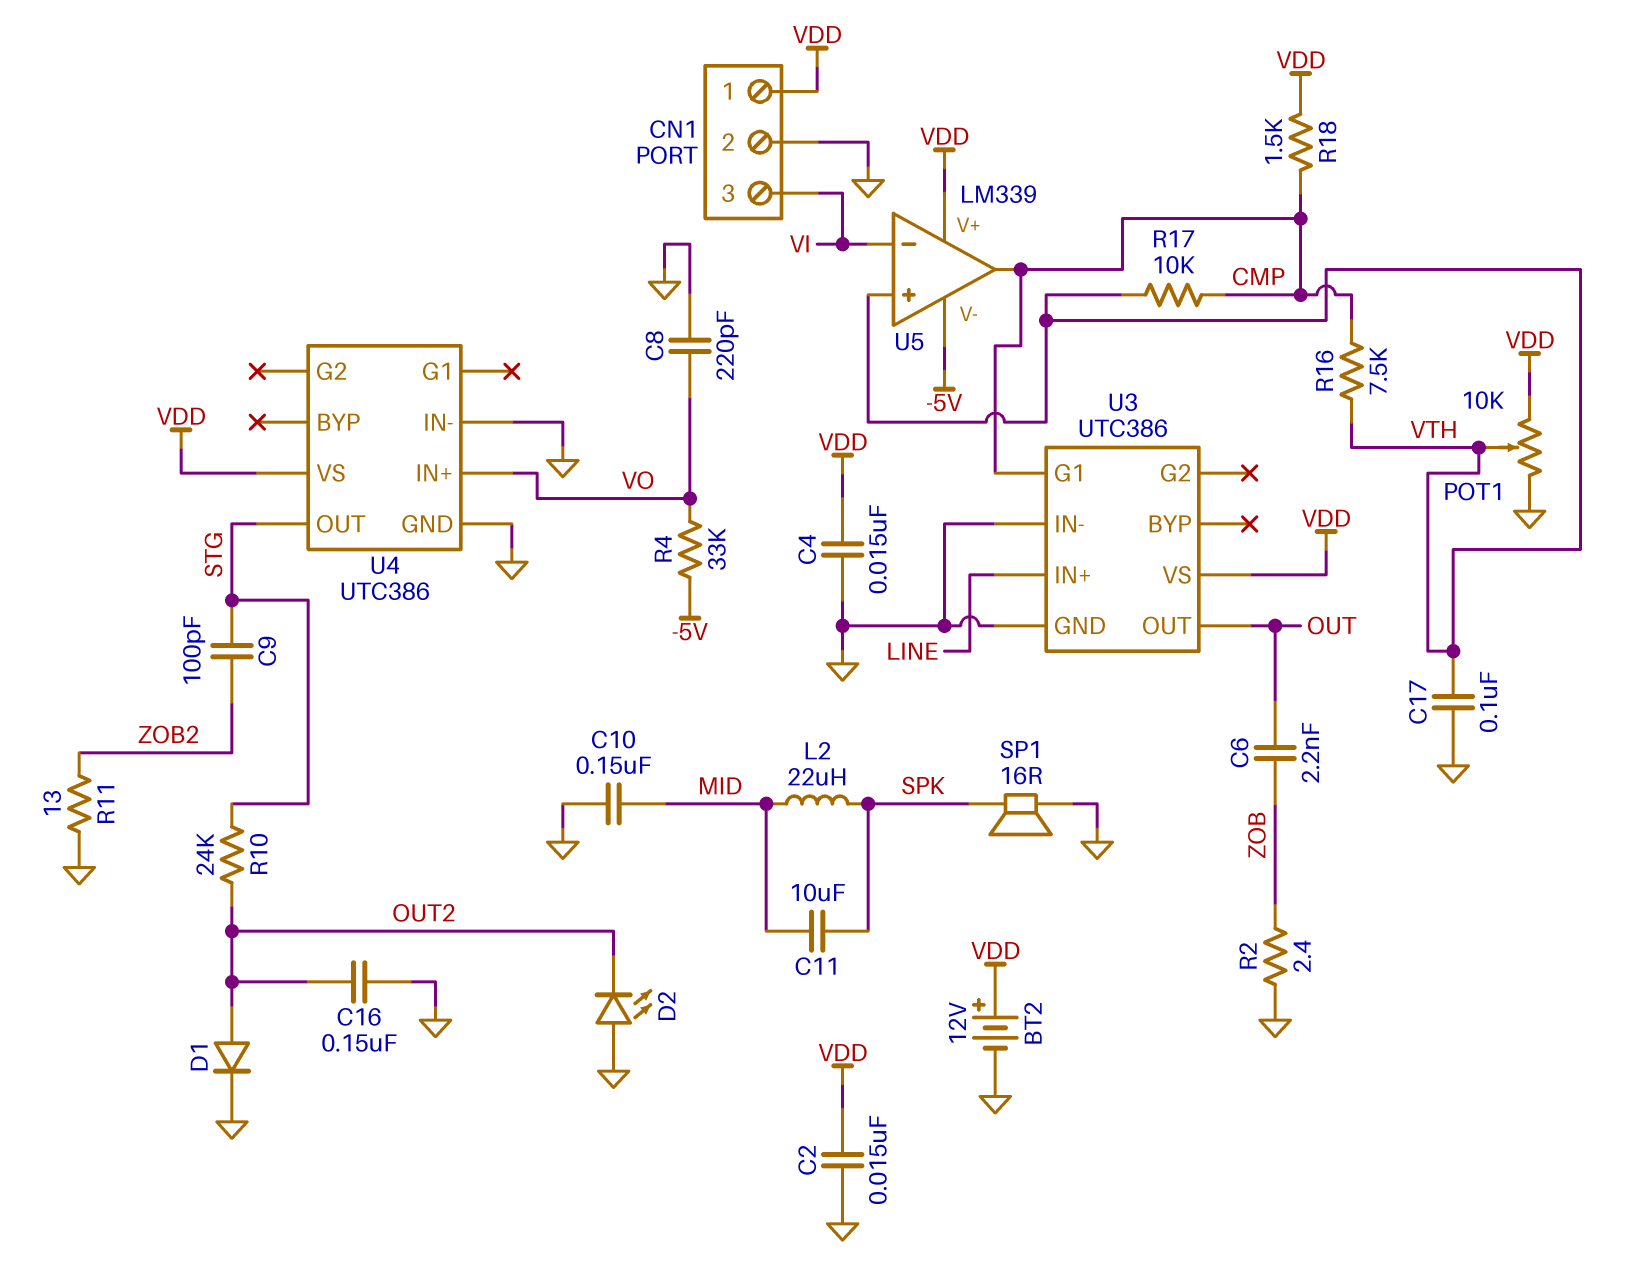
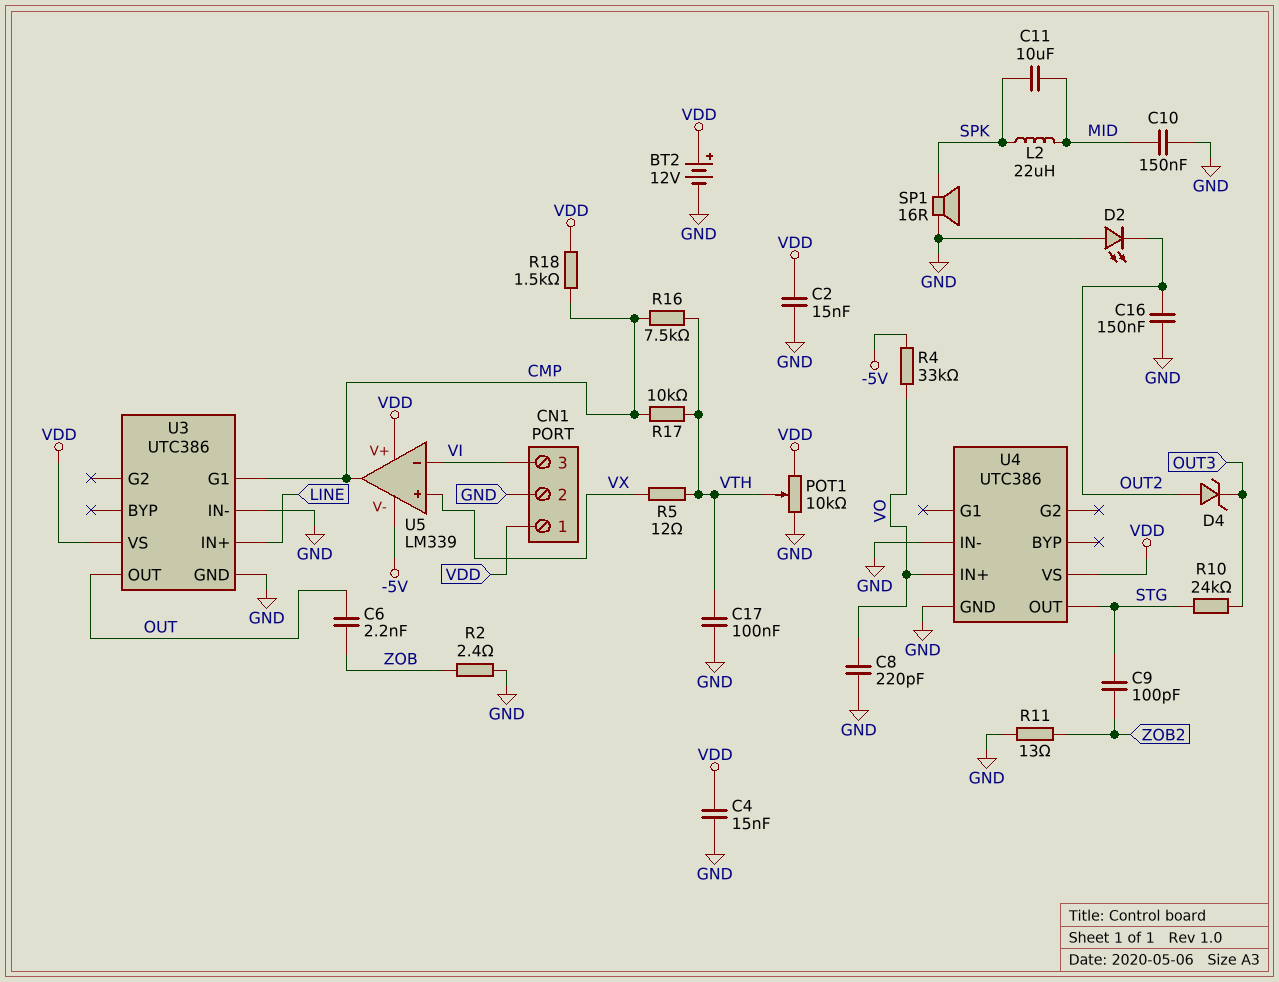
D1: diode (A OUT2, K GND) -> none
D4: none -> zener (A OUT2, K OUT3)
R5: none -> 12 (VTH, VX)
R10: 24k (OUT2, STG) -> 24k (OUT3, STG)
U5 pin in+: VTH -> VX

